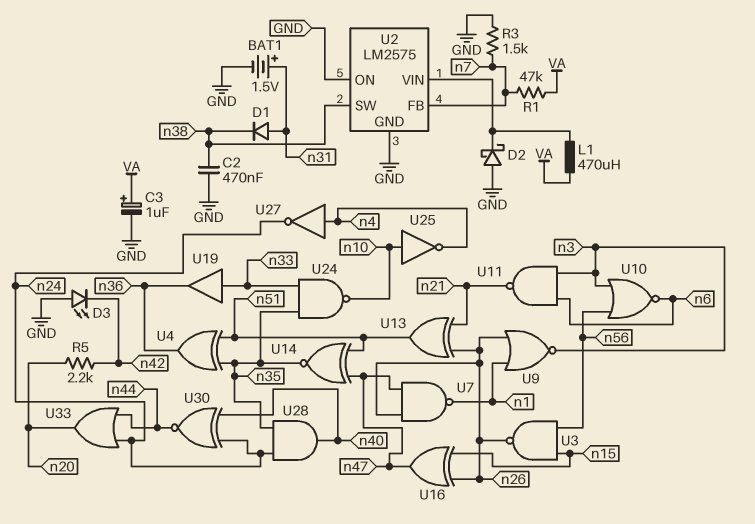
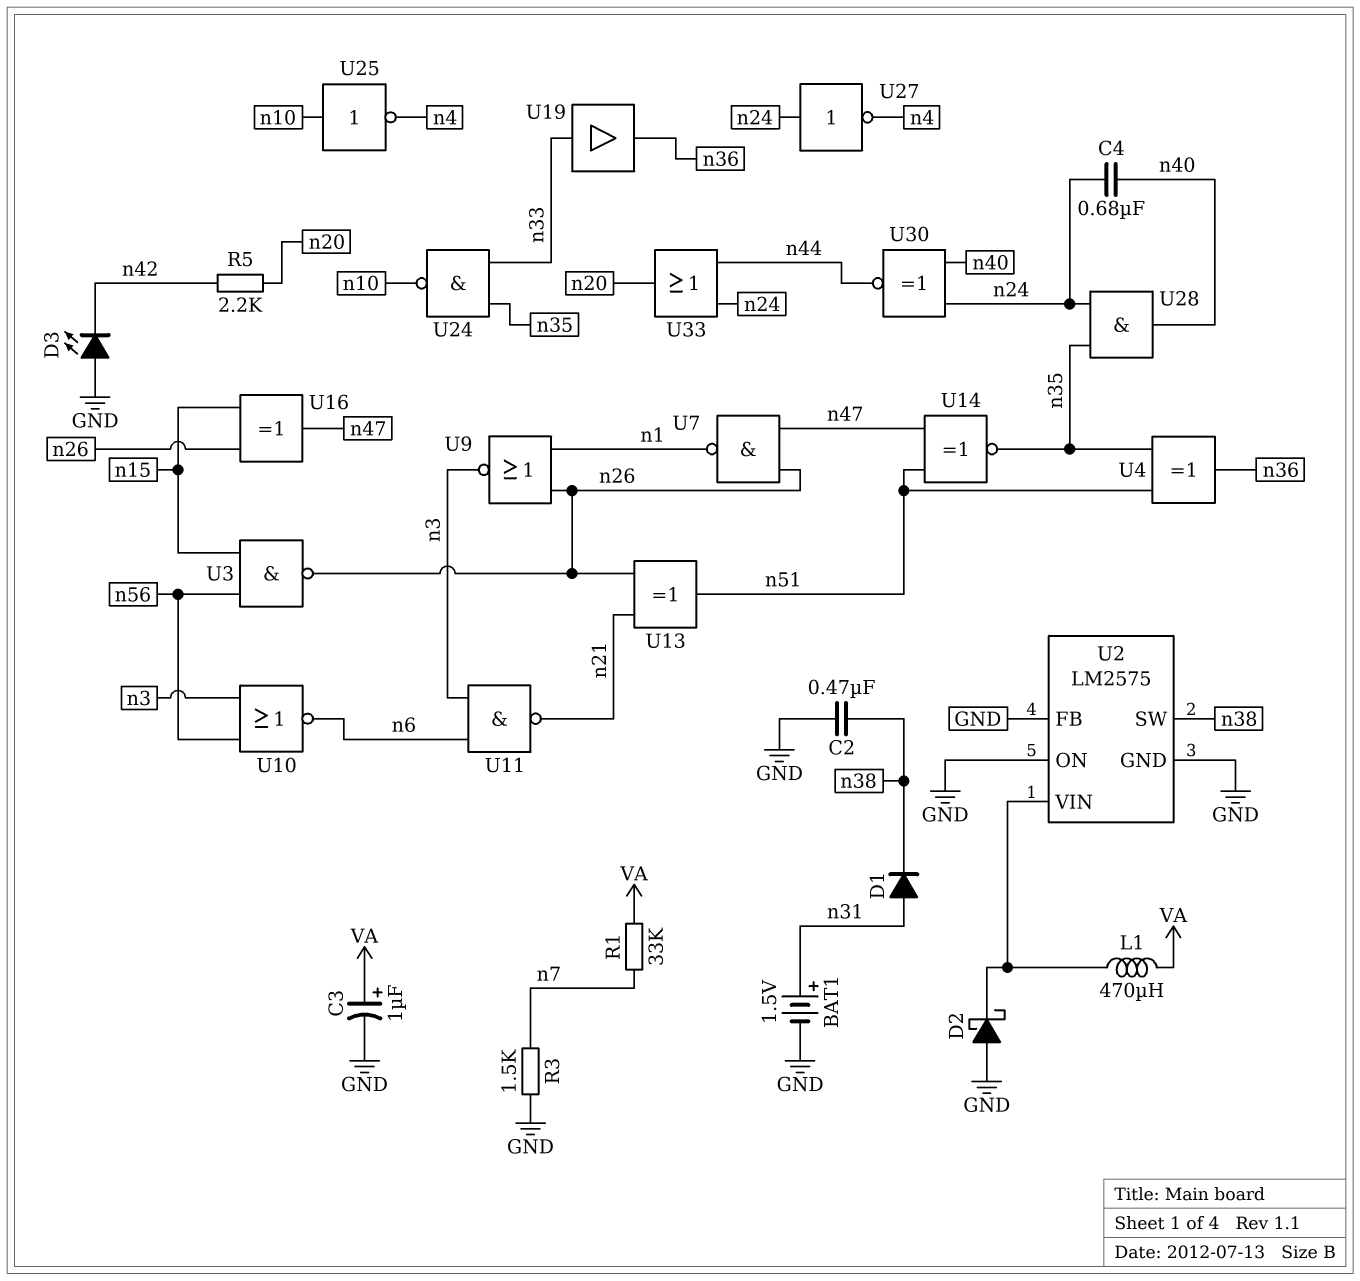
C4: none -> 680nF (n24, n40)
R1: 47k (VA, n7) -> 33k (VA, n7)
U2 pin FB: n7 -> GND
U27: NOT (in n4, out n24) -> NOT (in n24, out n4)

